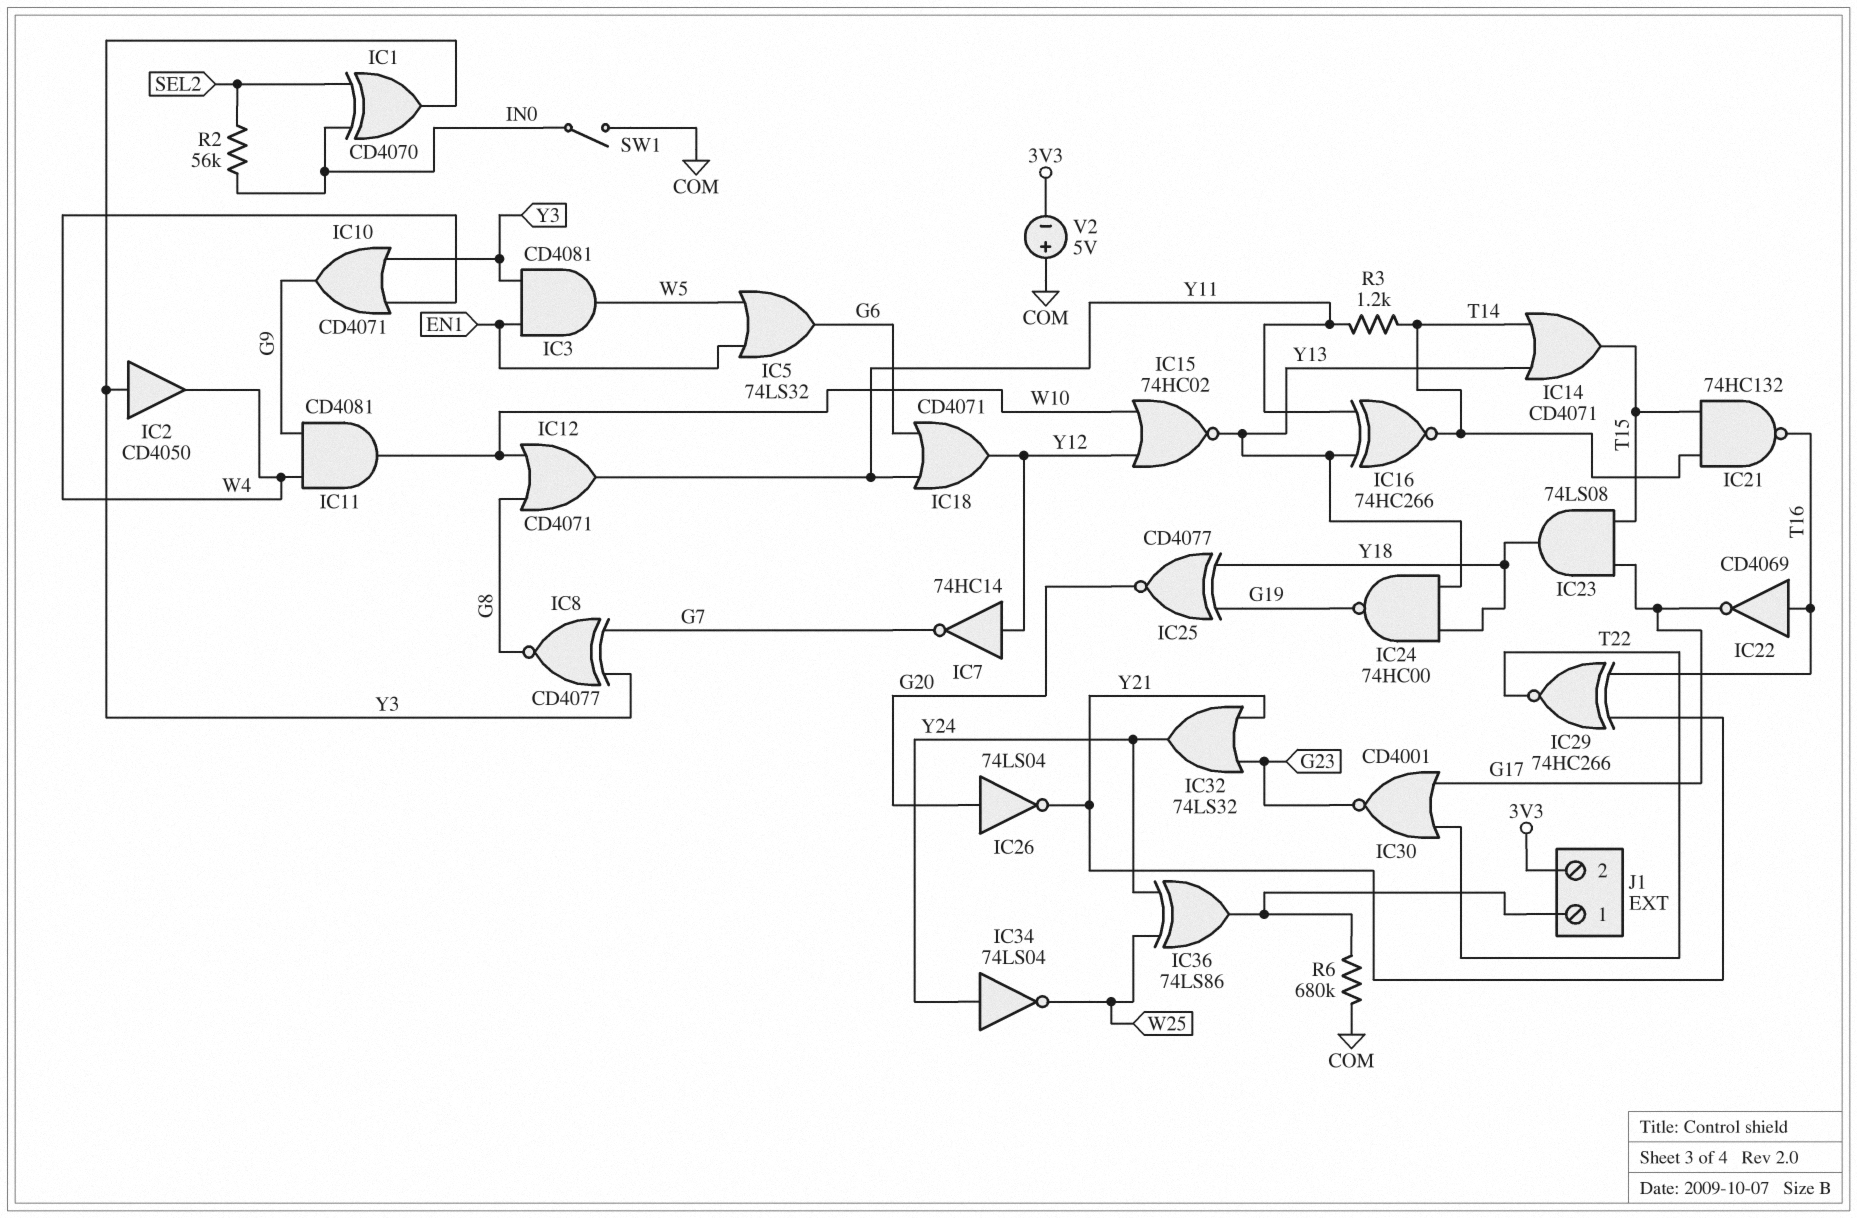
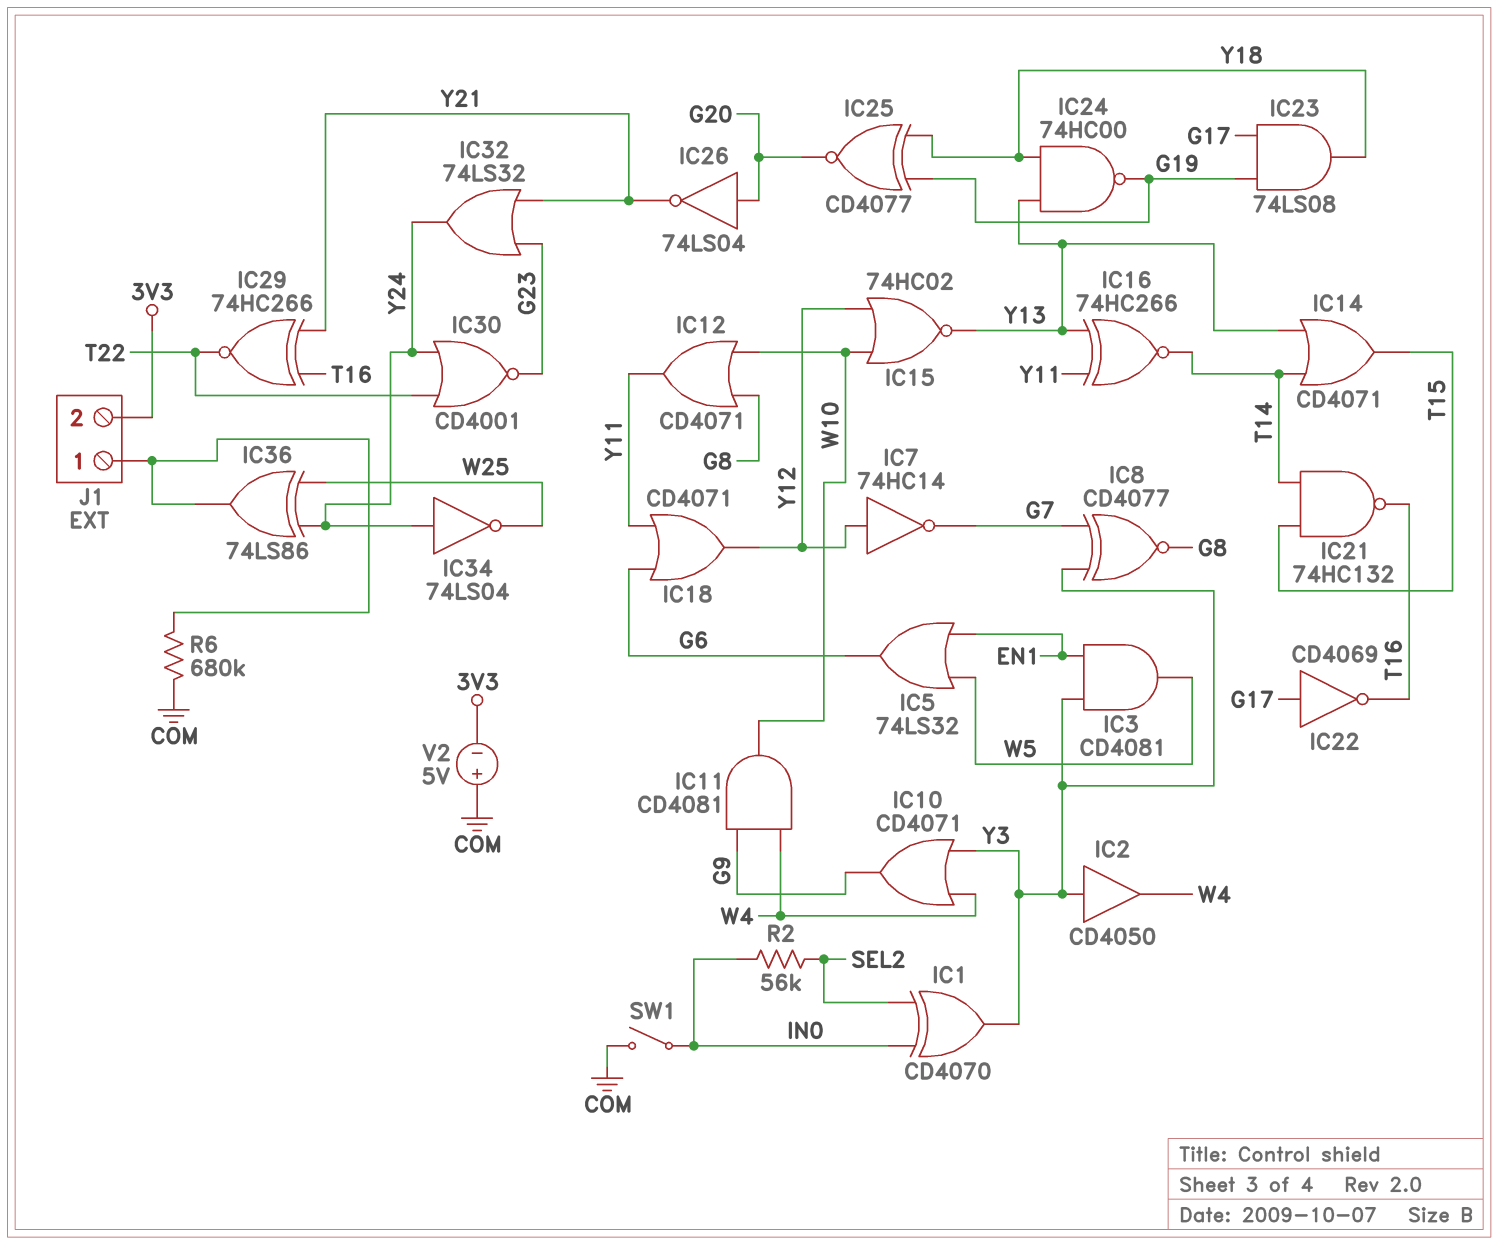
IC22: NOT CD4069 (in T16, out G17) -> NOT CD4069 (in G17, out T16)
IC23: AND 74LS08 (in G17, in T15, out Y18) -> AND 74LS08 (in G17, in G19, out Y18)
IC30: NOR CD4001 (in G17, in T22, out G23) -> NOR CD4001 (in T22, in Y24, out G23)
R3: 1.2k (T14, Y11) -> none

